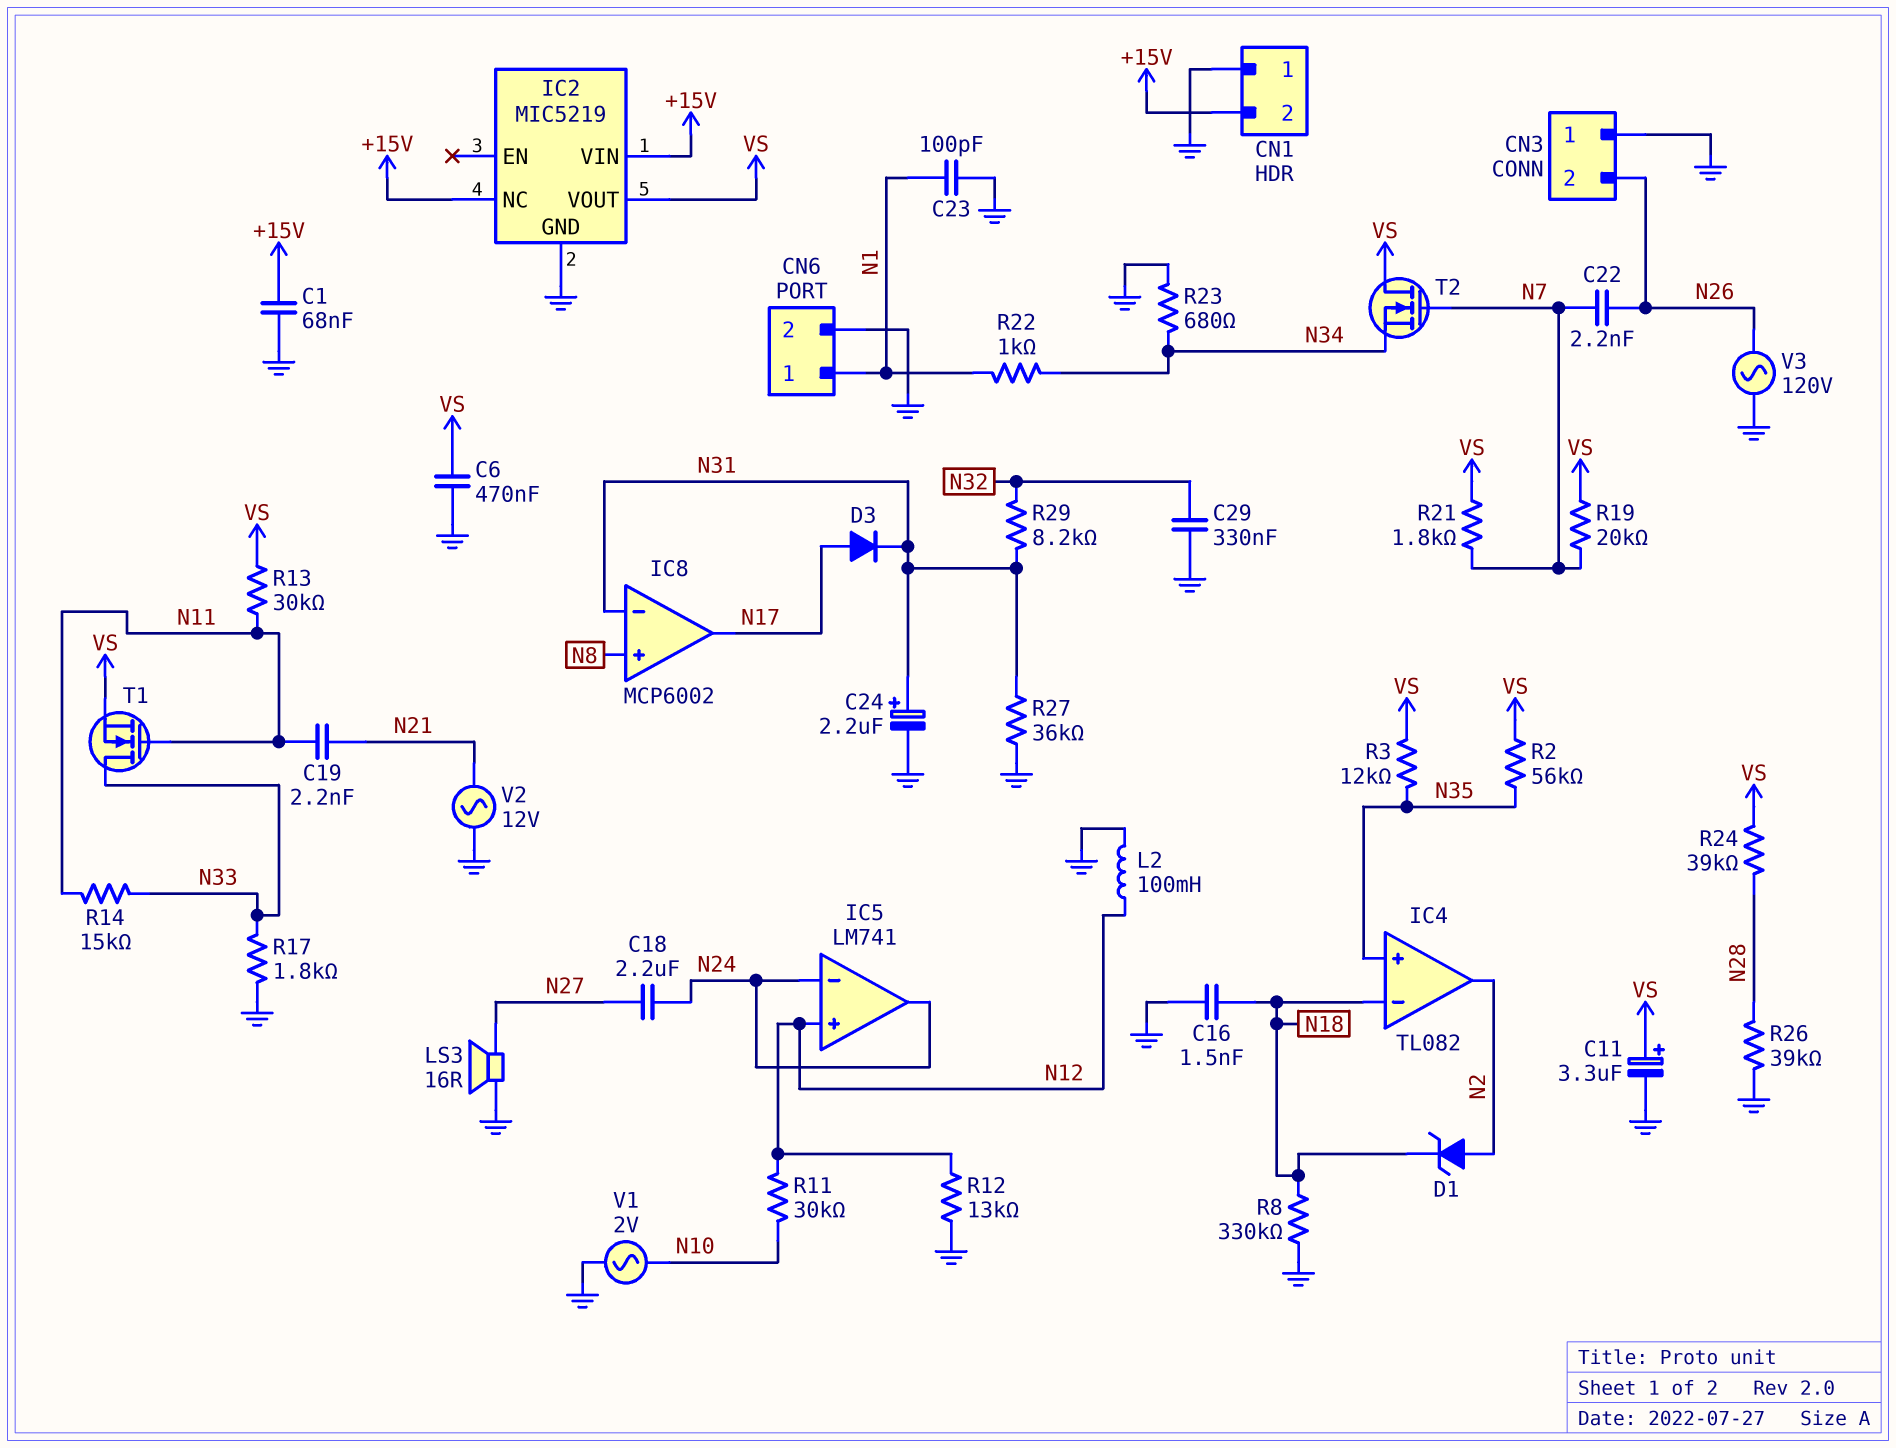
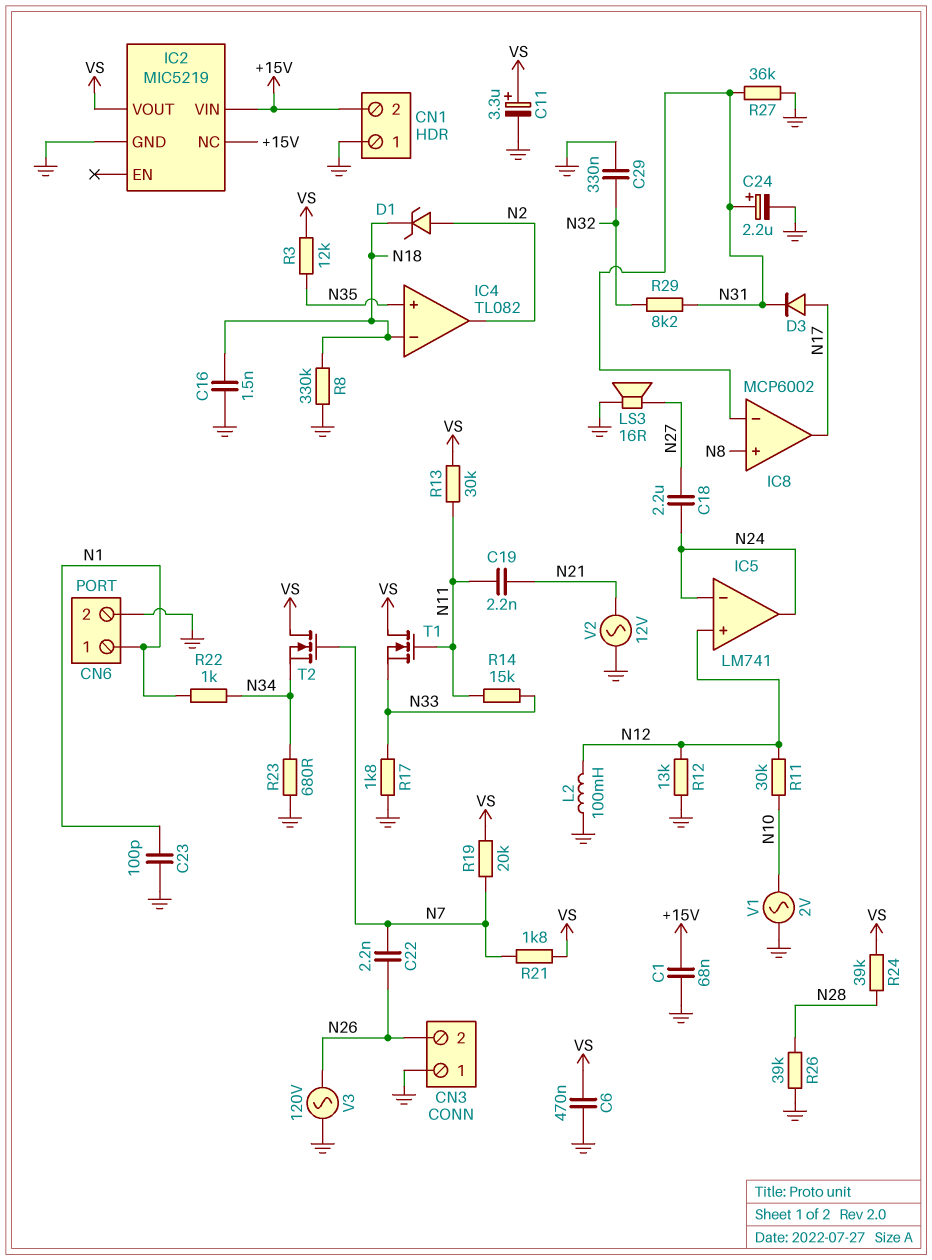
R2: 56k (N35, VS) -> none
T1: NMOS (G N11, D N33, S VS) -> NMOS (G N11, D VS, S N33)

